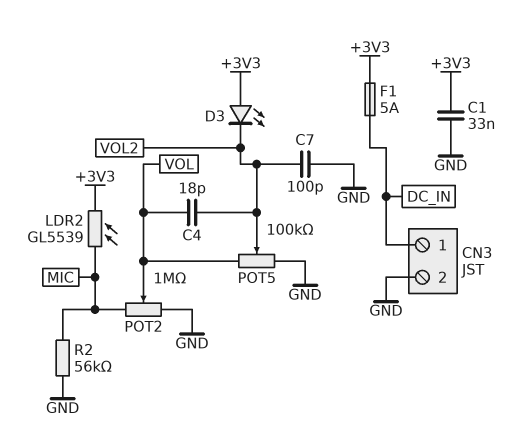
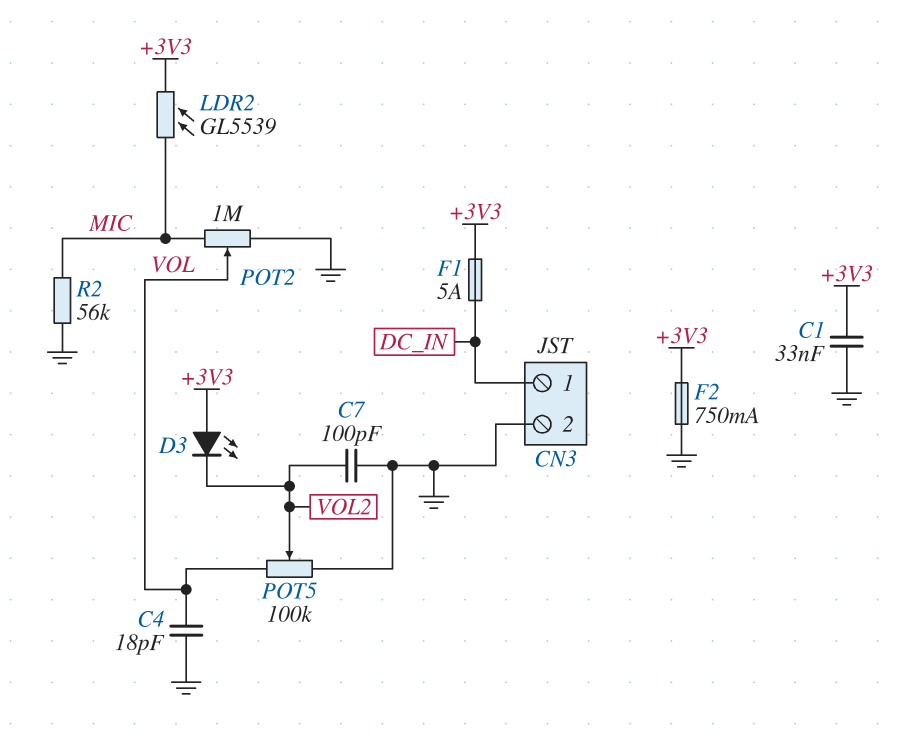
C4: 18pF (VOL, VOL2) -> 18pF (GND, VOL)
F2: none -> 750mA (+3V3, GND)

